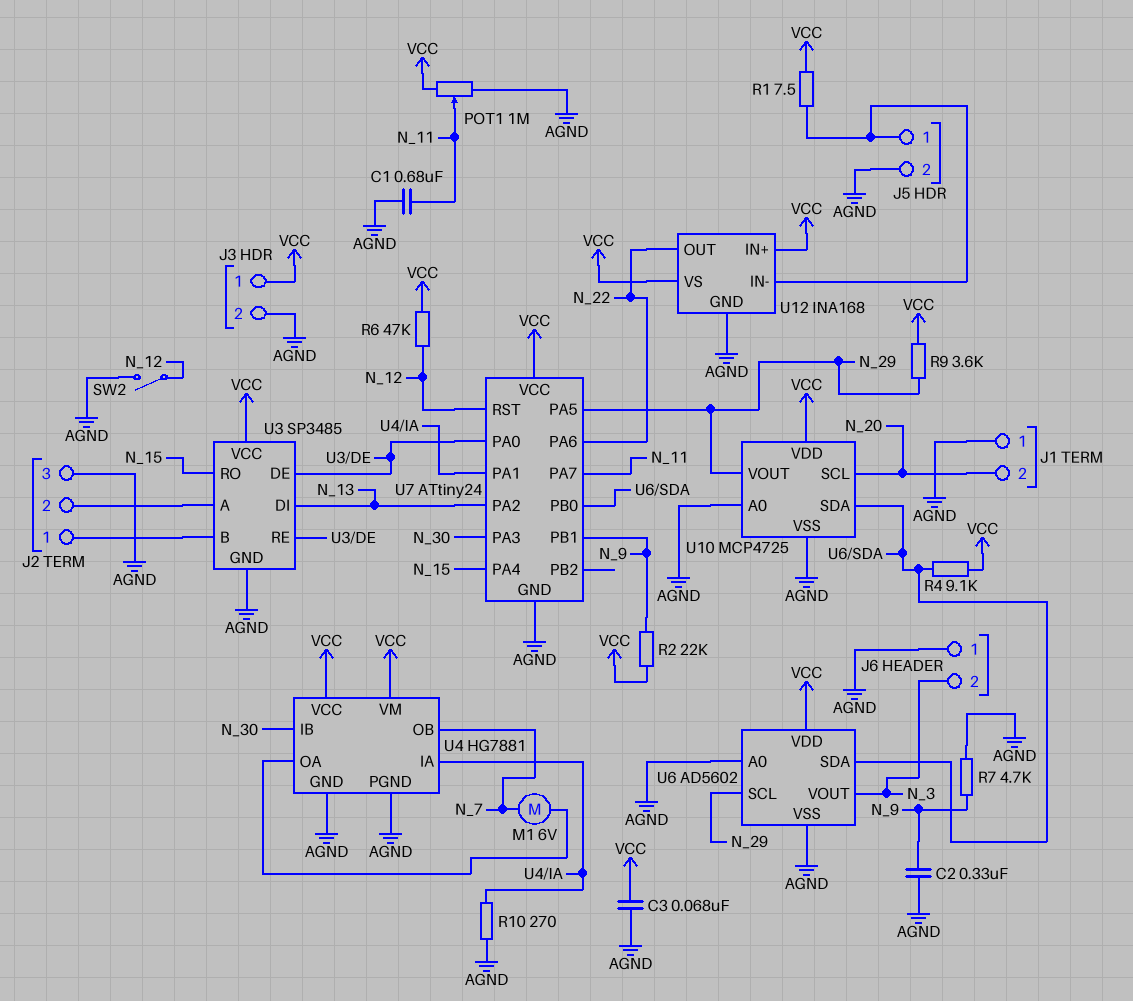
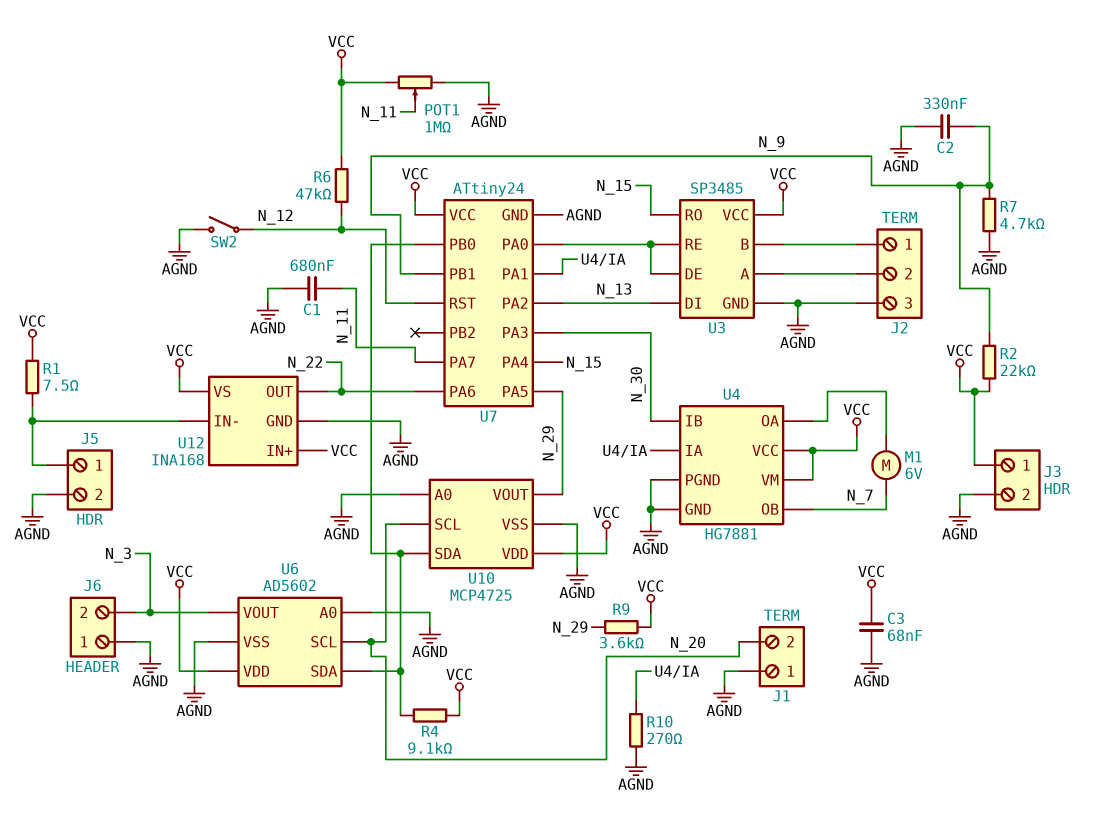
U6 pin SCL: N_29 -> N_20

